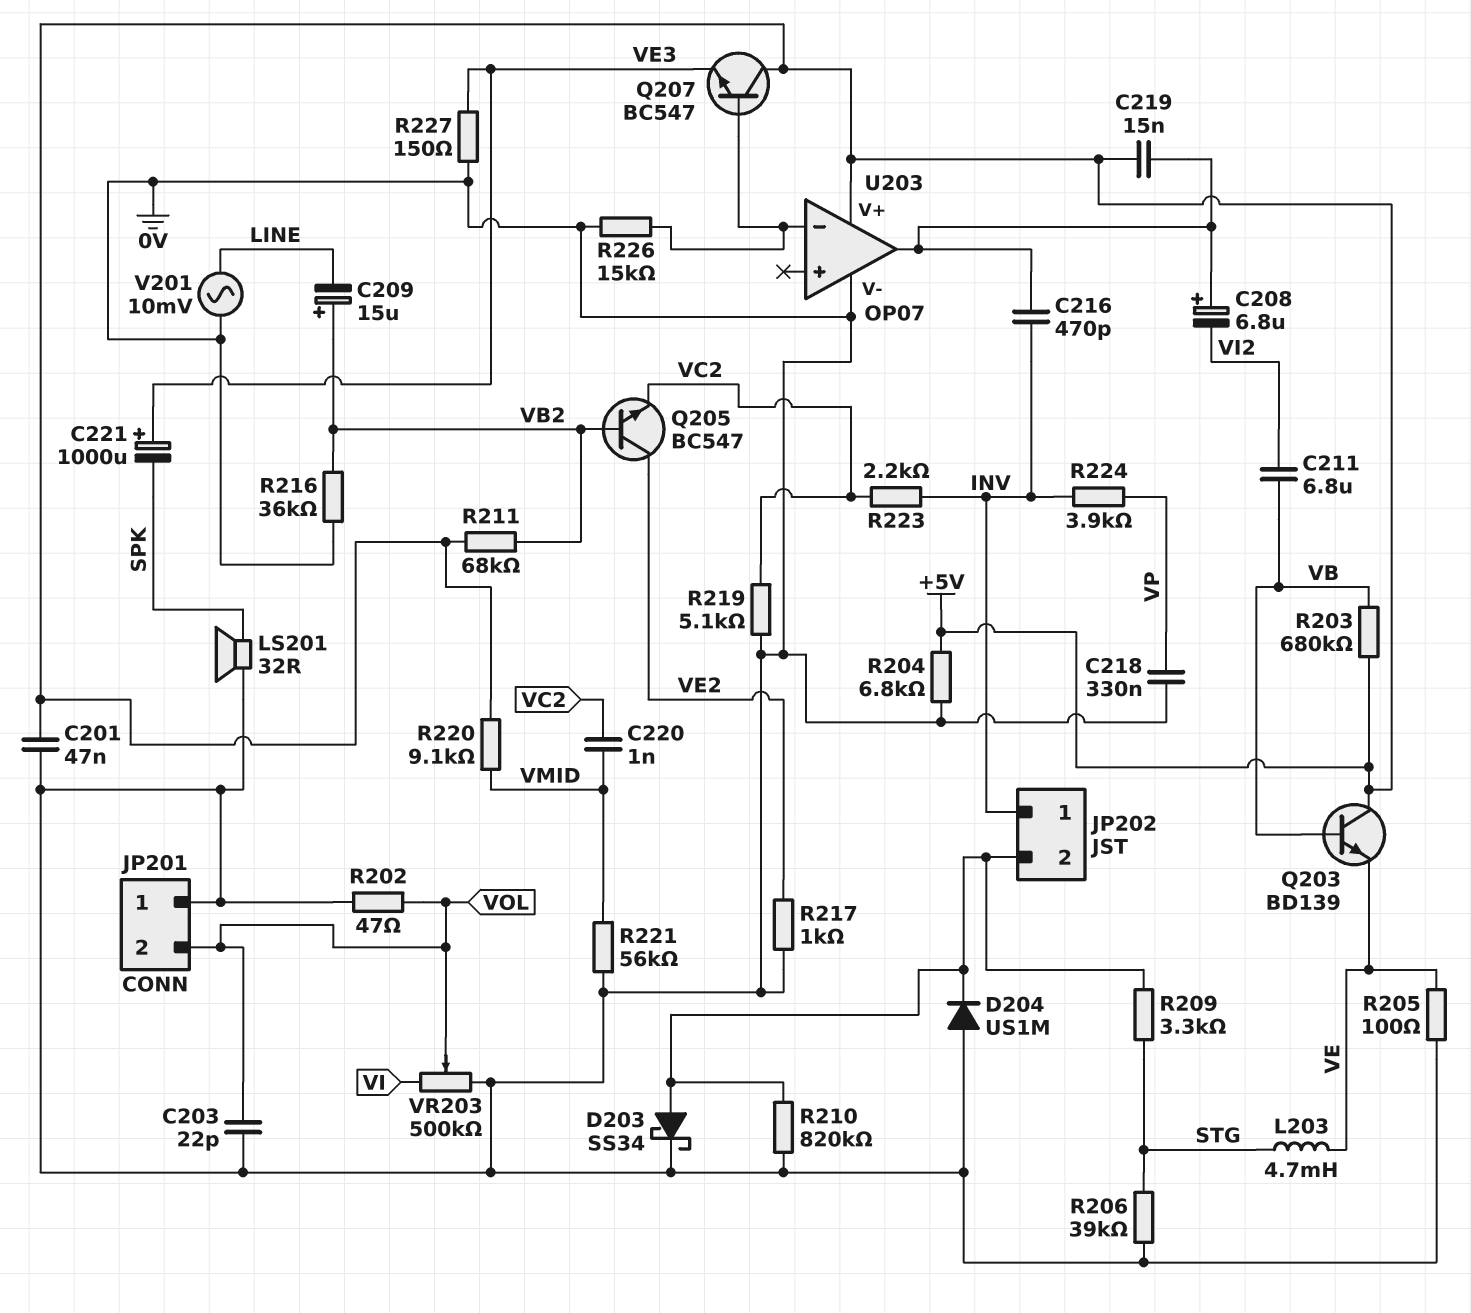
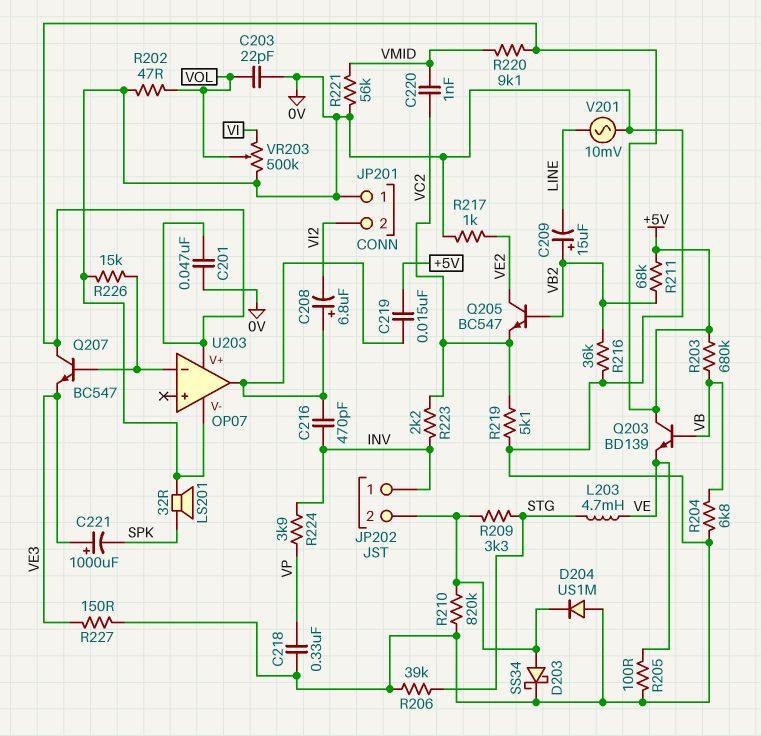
C211: 6.8uF (VB, VI2) -> none
JP201 pin 2: VOL -> VI2
R204: 6.8k (+5V, 0V) -> 6.8k (0V, VB)

